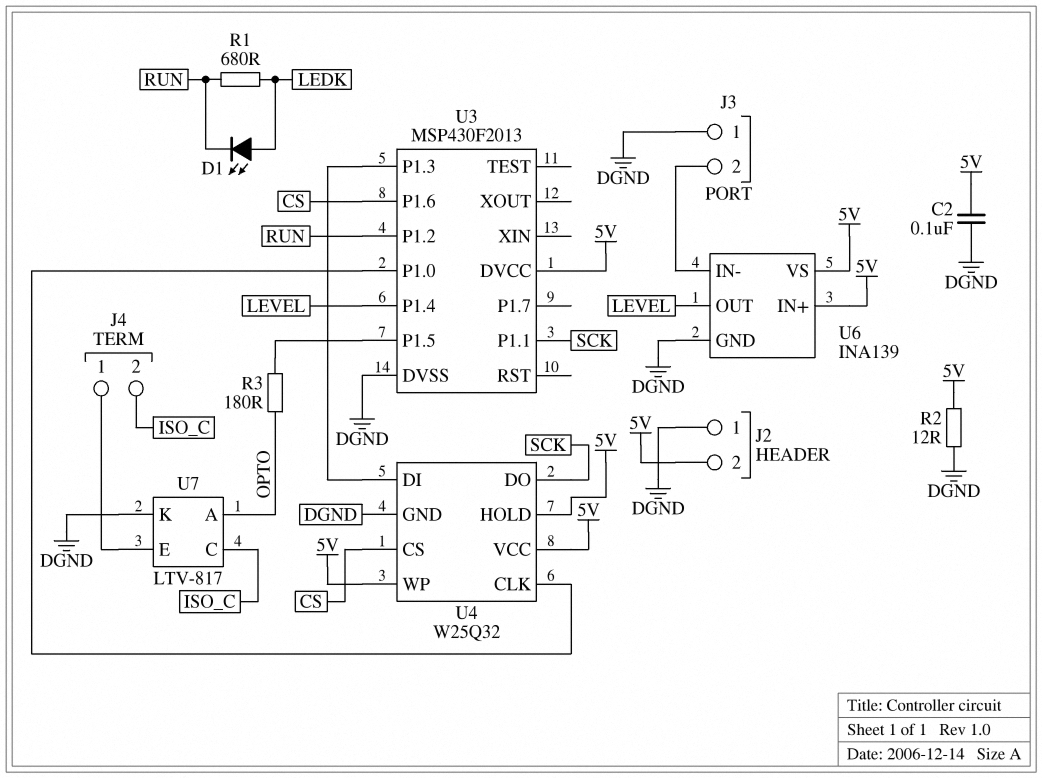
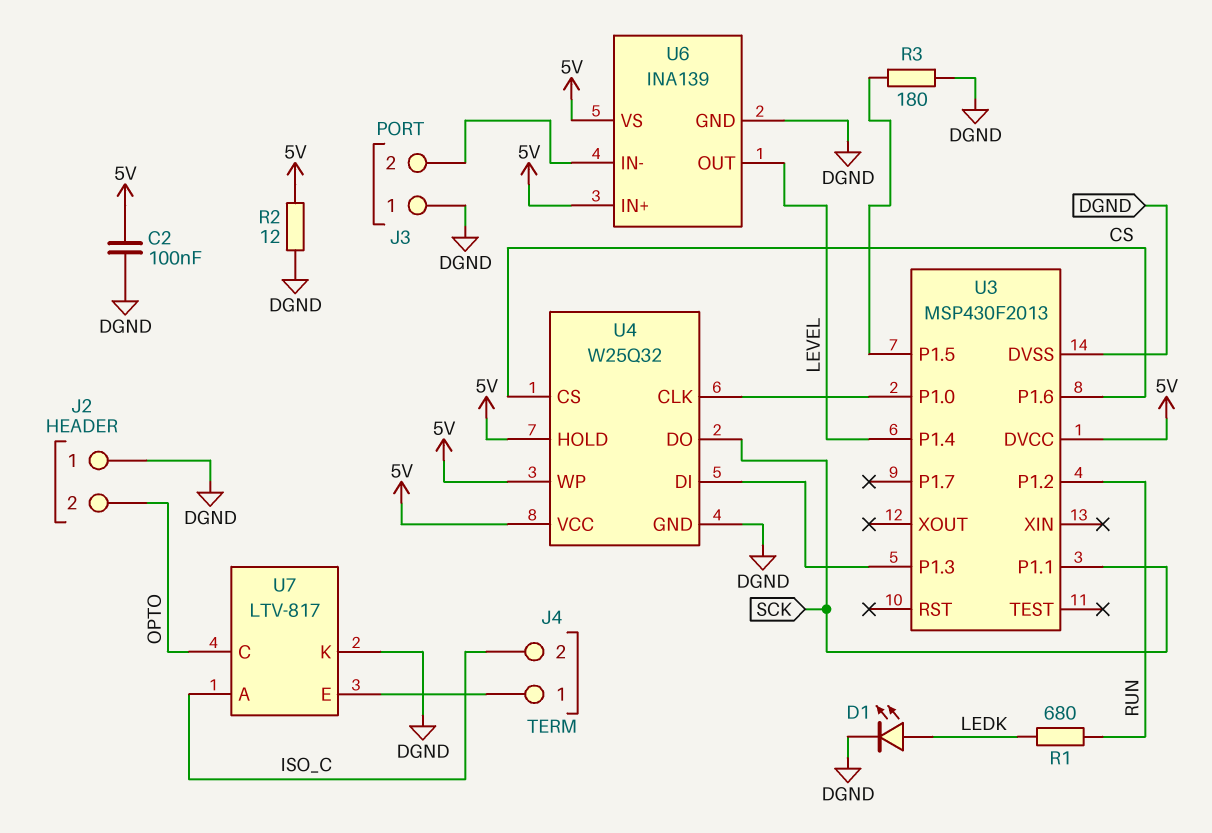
D1: LED (A LEDK, K RUN) -> LED (A LEDK, K DGND)
J2 pin 2: 5V -> OPTO
R3: 180 (OPTO, U3/P1.5) -> 180 (DGND, U3/P1.5)
U7 pin A: OPTO -> ISO_C
U7 pin C: ISO_C -> OPTO

